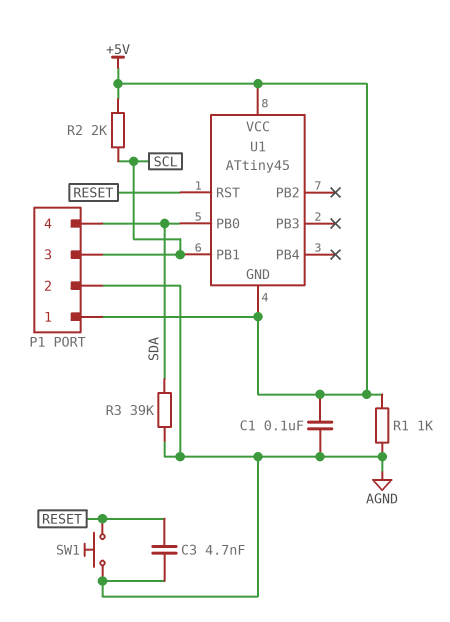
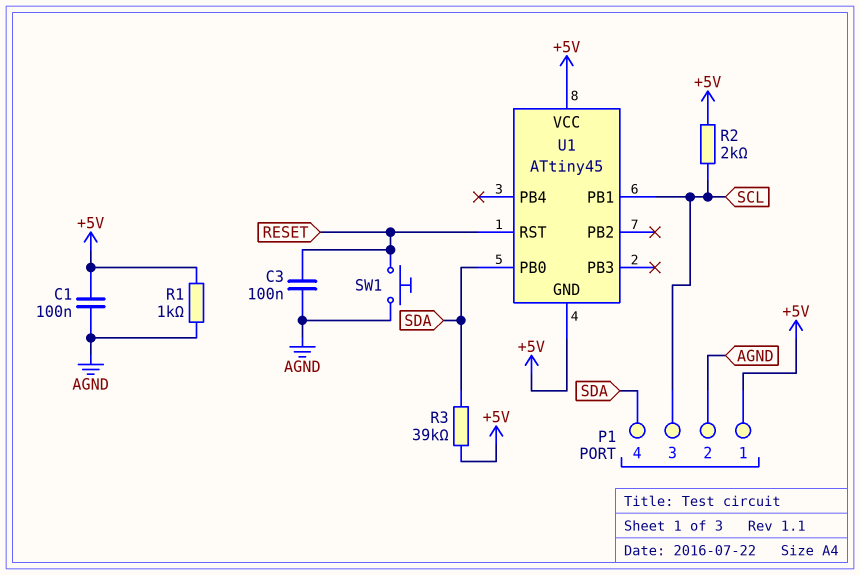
C3: 4.7nF (AGND, RESET) -> 100nF (AGND, RESET)
R3: 39k (AGND, SDA) -> 39k (+5V, SDA)

